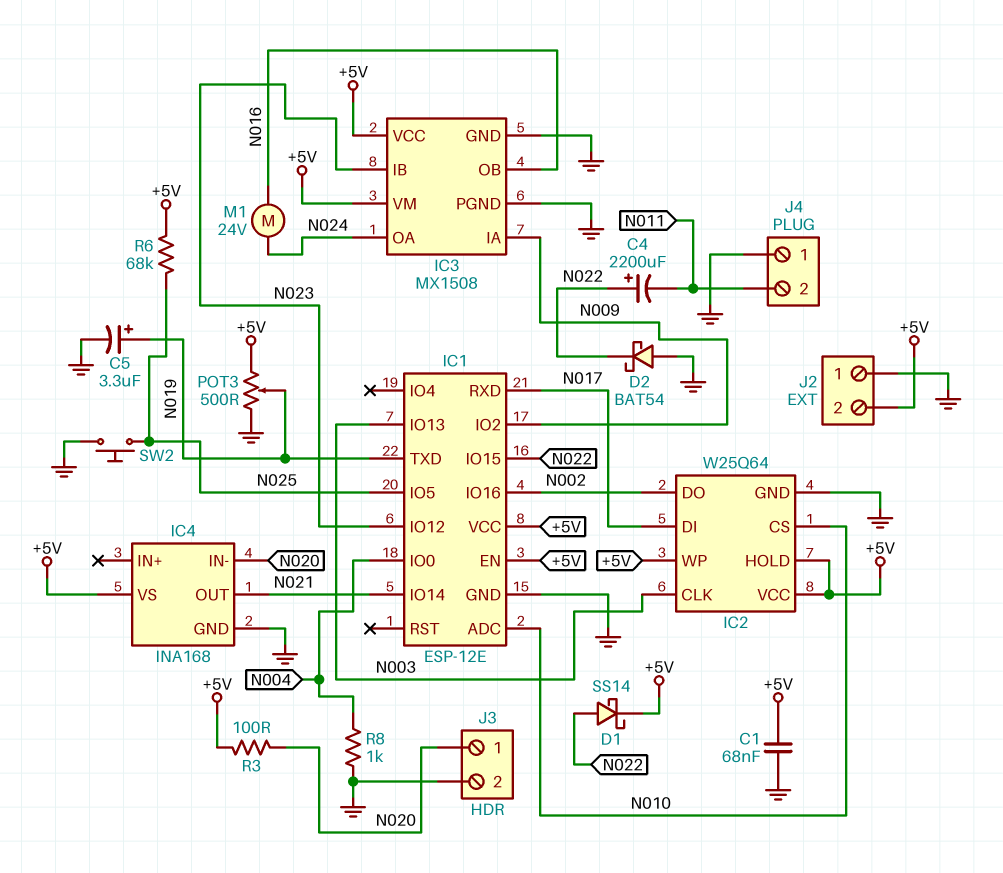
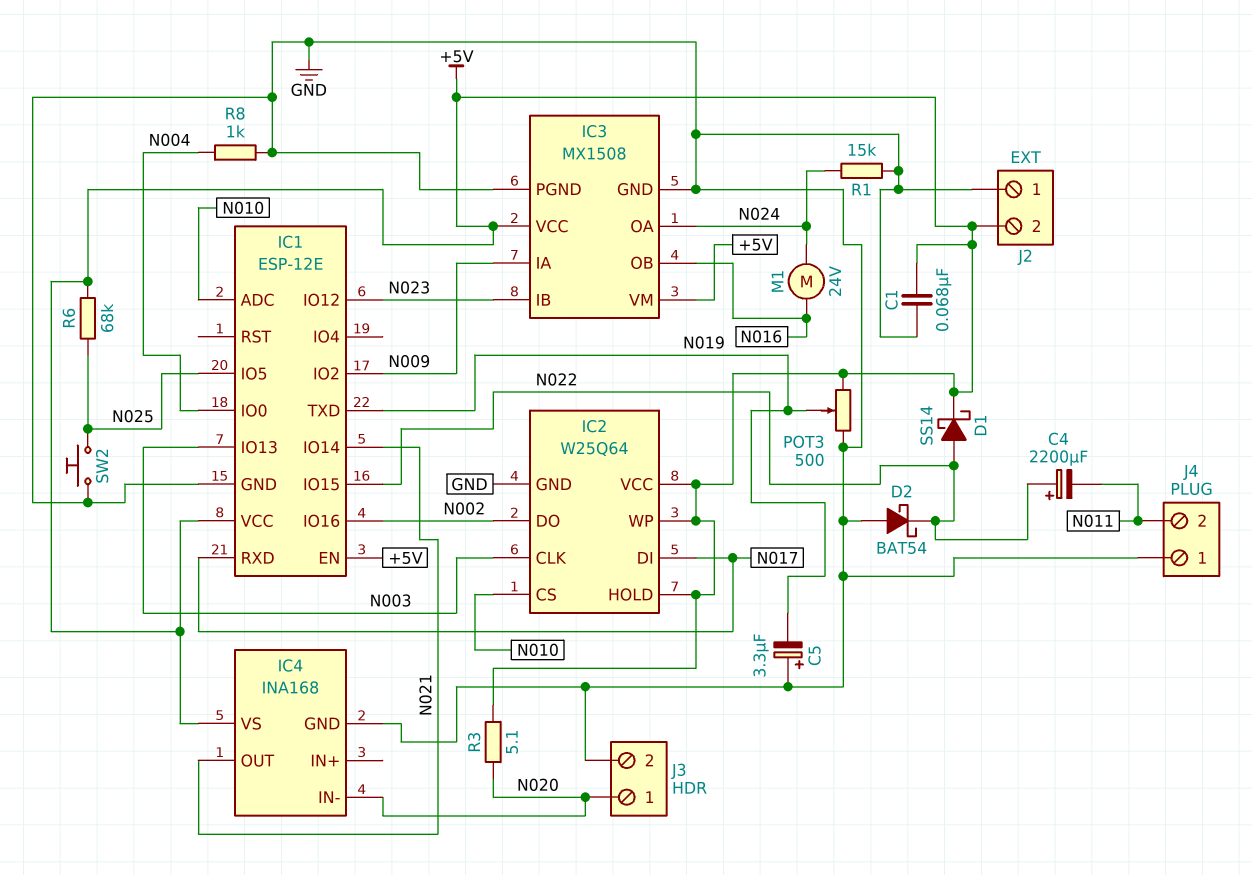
C5: 3.3uF (plus N019, minus GND) -> 3.3uF (plus GND, minus N019)
R1: none -> 15k (GND, N024)
R3: 100 (+5V, N020) -> 5.1 (+5V, N020)

